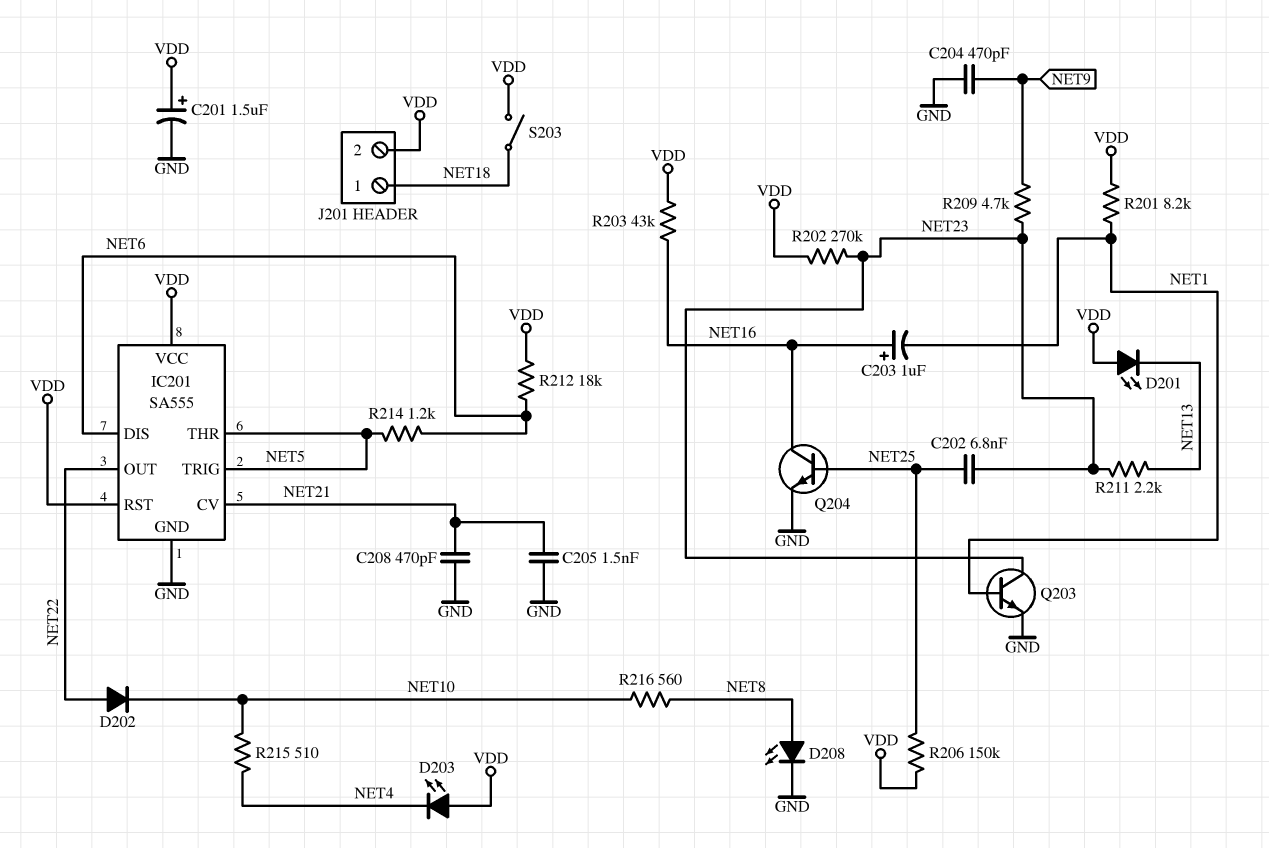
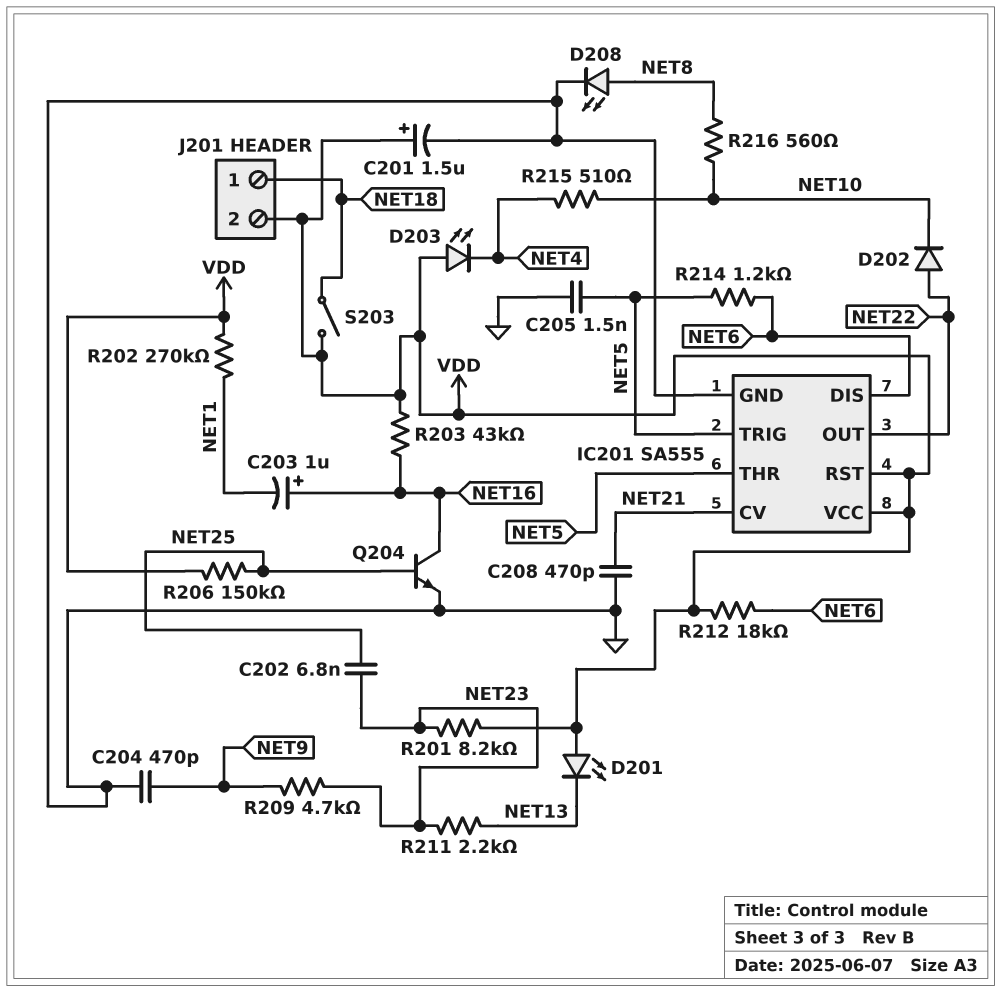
C205: 1.5nF (GND, NET21) -> 1.5nF (GND, NET5)
Q203: NPN (B NET1, C NET23, E GND) -> none
R201: 8.2k (NET1, VDD) -> 8.2k (NET23, VDD)
R202: 270k (NET23, VDD) -> 270k (NET1, VDD)

